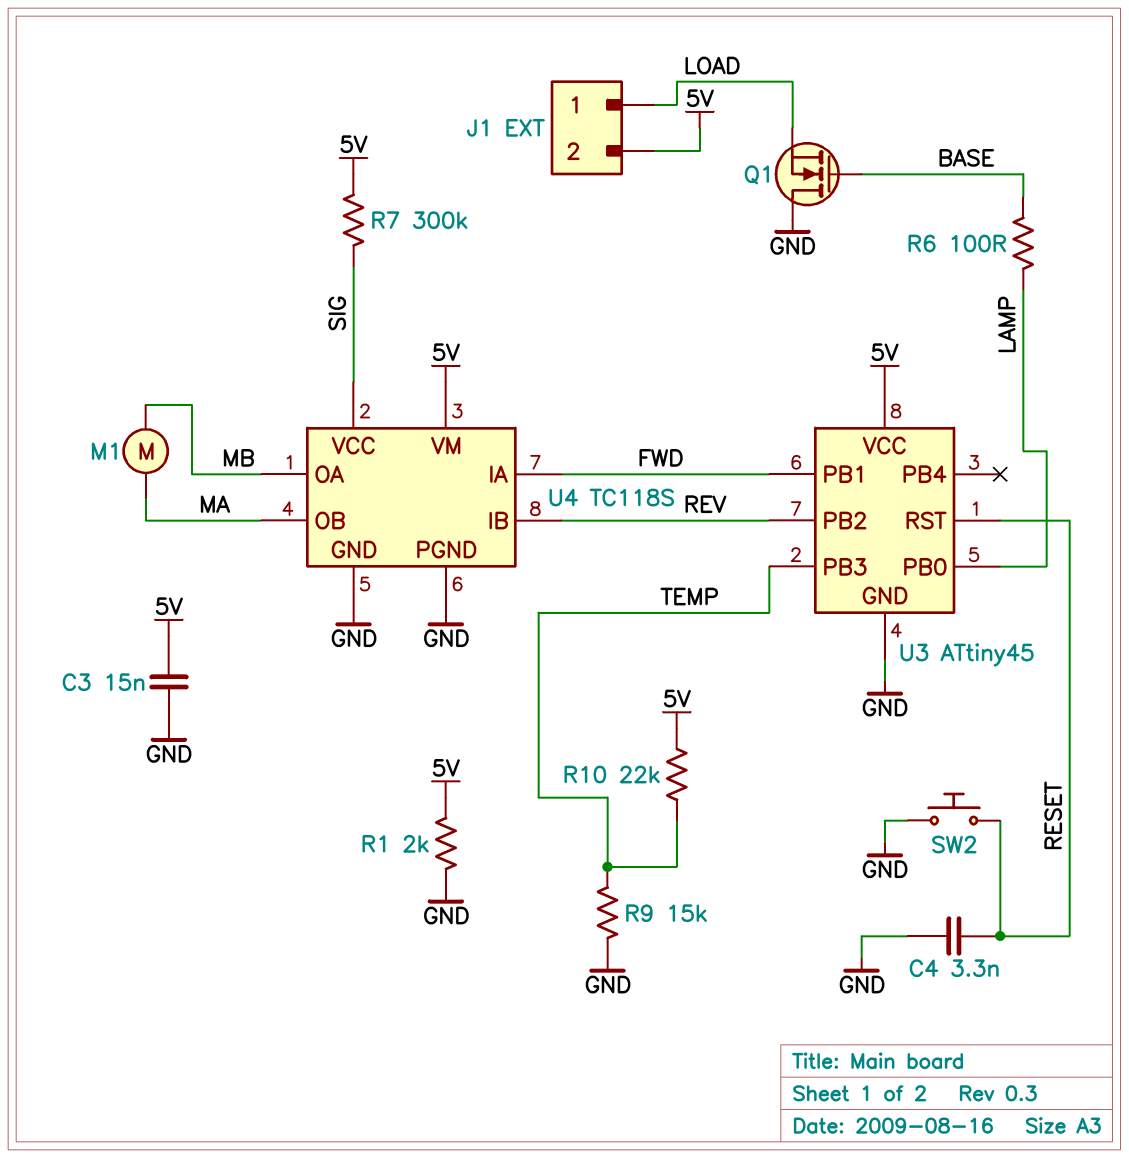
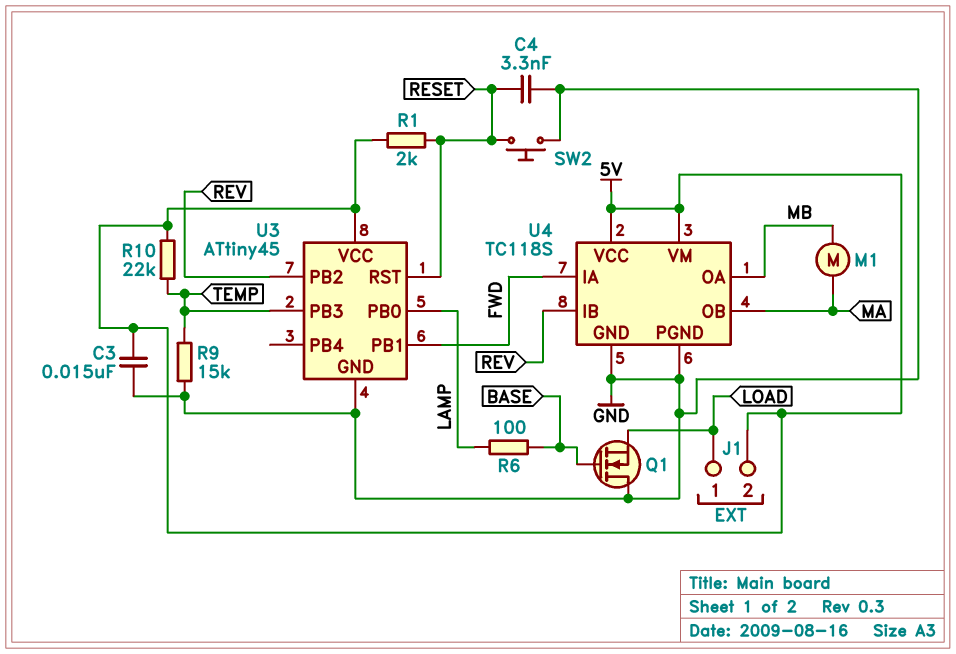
R1: 2k (5V, GND) -> 2k (5V, RESET)
R7: 300k (5V, SIG) -> none
U4 pin VCC: SIG -> 5V

